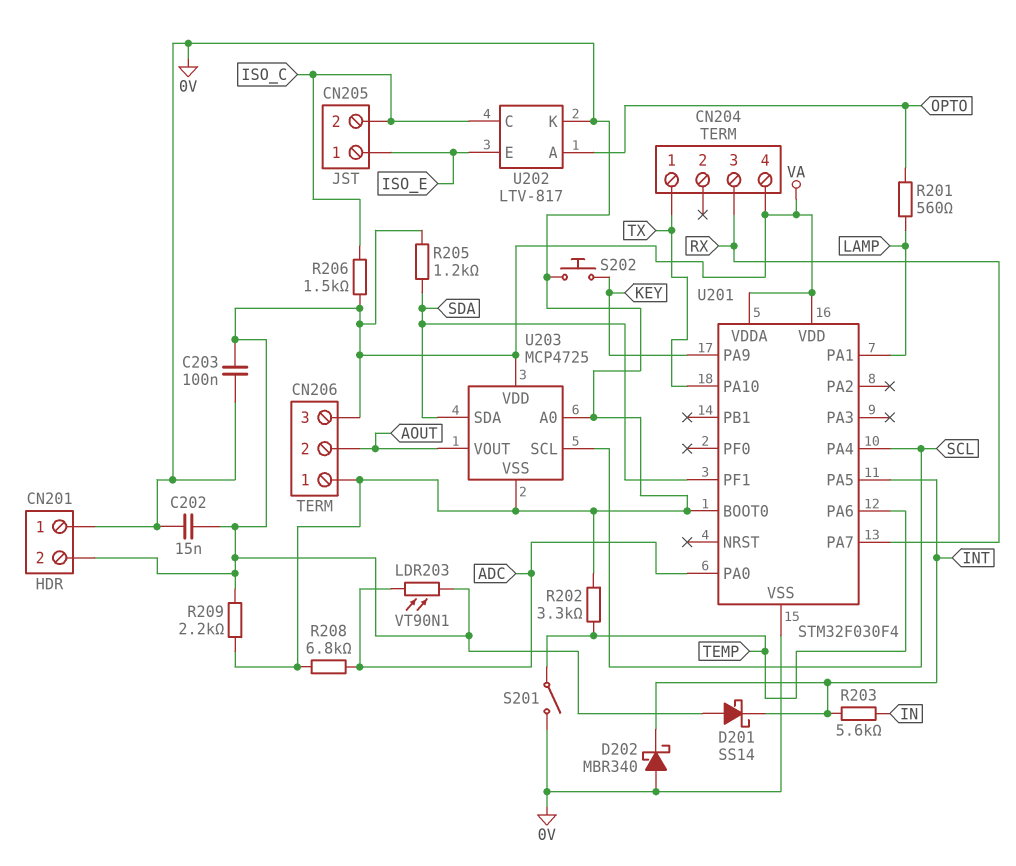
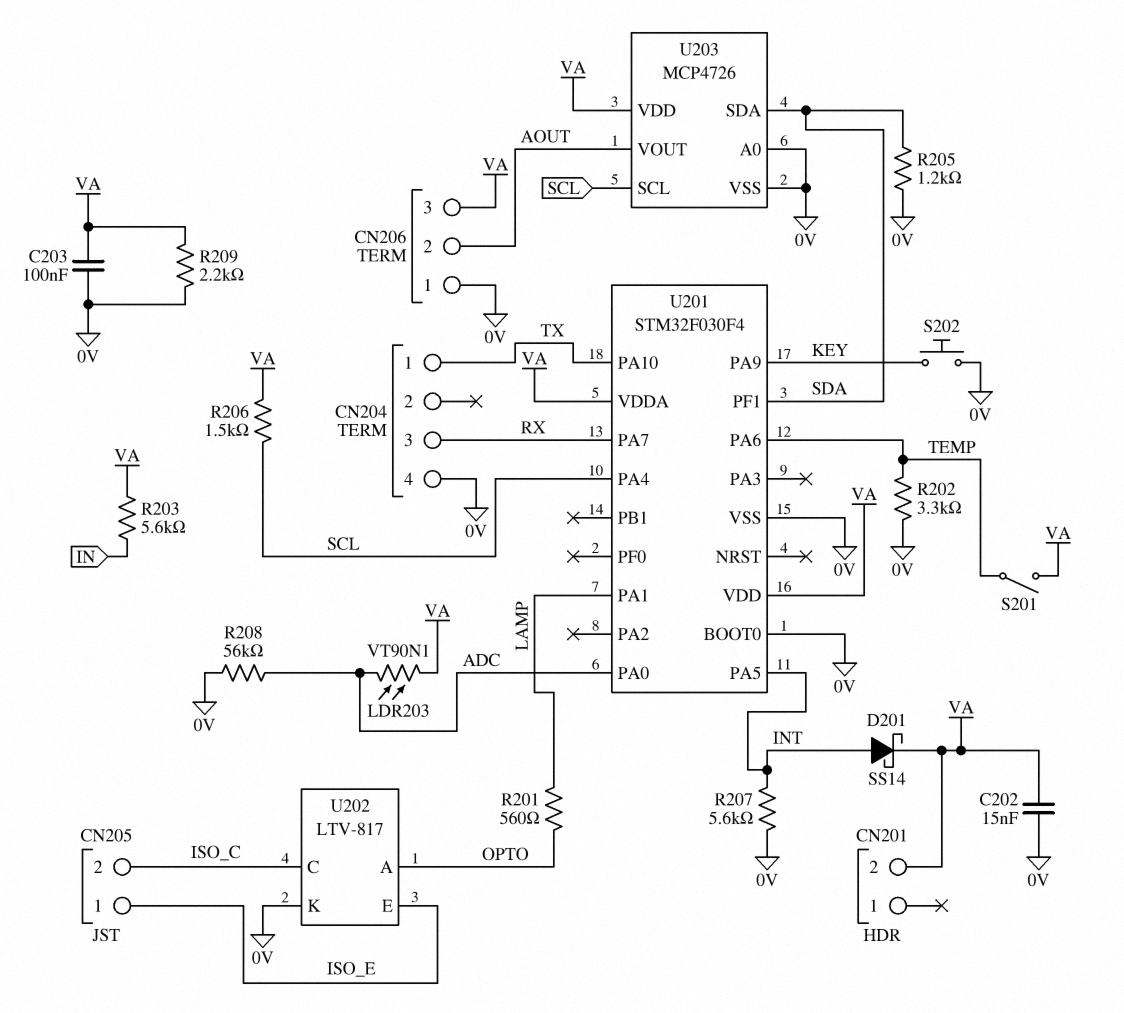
CN201 pin 1: 0V -> none
CN204 pin 4: VA -> 0V
D201: schottky SS14 (A VA, K INT) -> schottky SS14 (A INT, K VA)
D202: schottky MBR340 (A 0V, K INT) -> none
R203: 5.6k (IN, INT) -> 5.6k (IN, VA)
R205: 1.2k (SDA, VA) -> 1.2k (0V, SDA)
R206: 1.5k (ISO_C, VA) -> 1.5k (SCL, VA)
R207: none -> 5.6k (0V, INT)
R208: 6.8k (0V, ADC) -> 56k (0V, ADC)
S201: switch (0V, TEMP) -> switch (TEMP, VA)
U203: MCP4725 -> MCP4726

